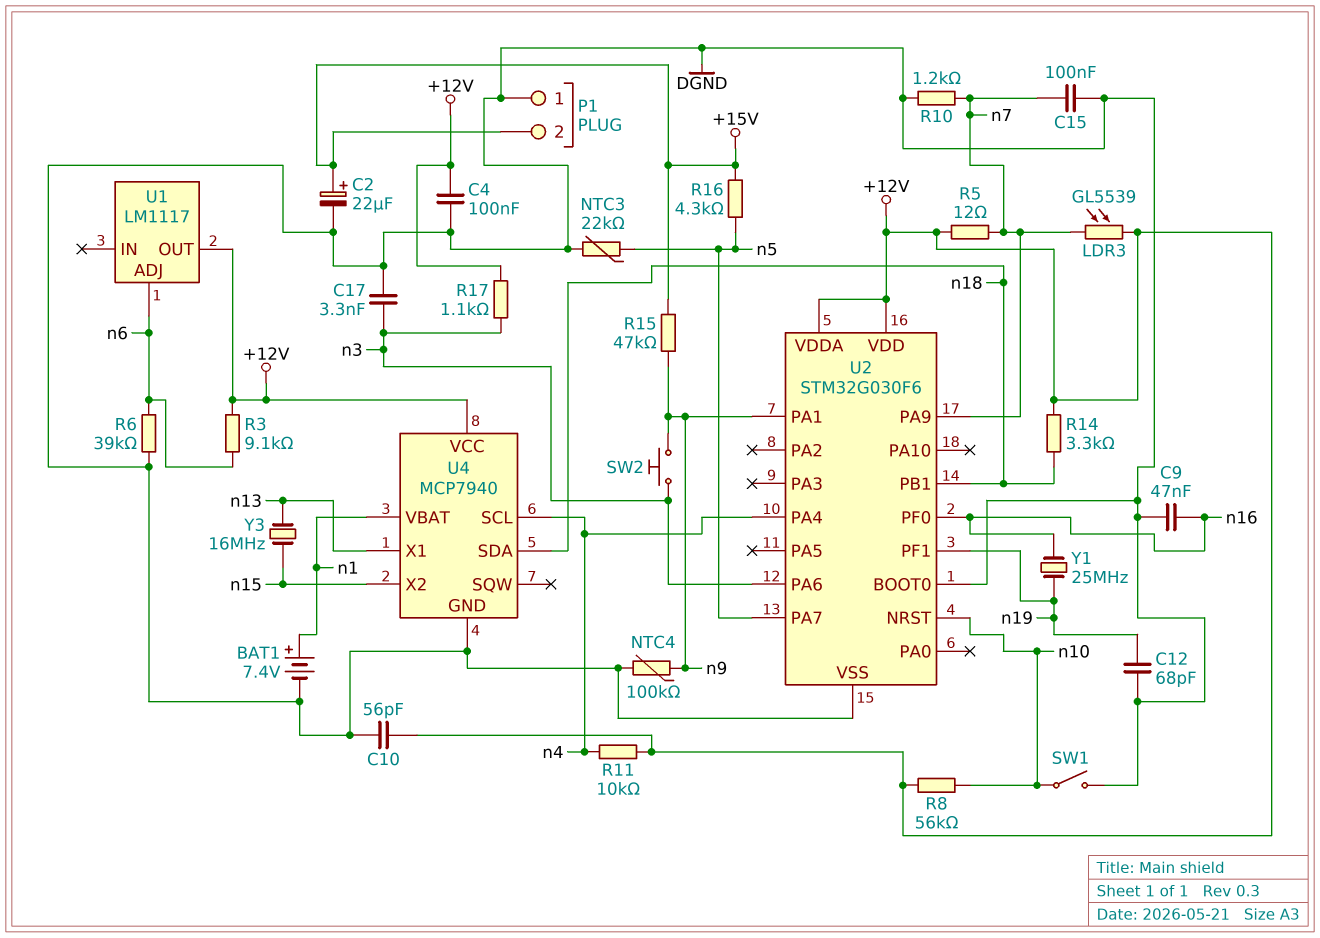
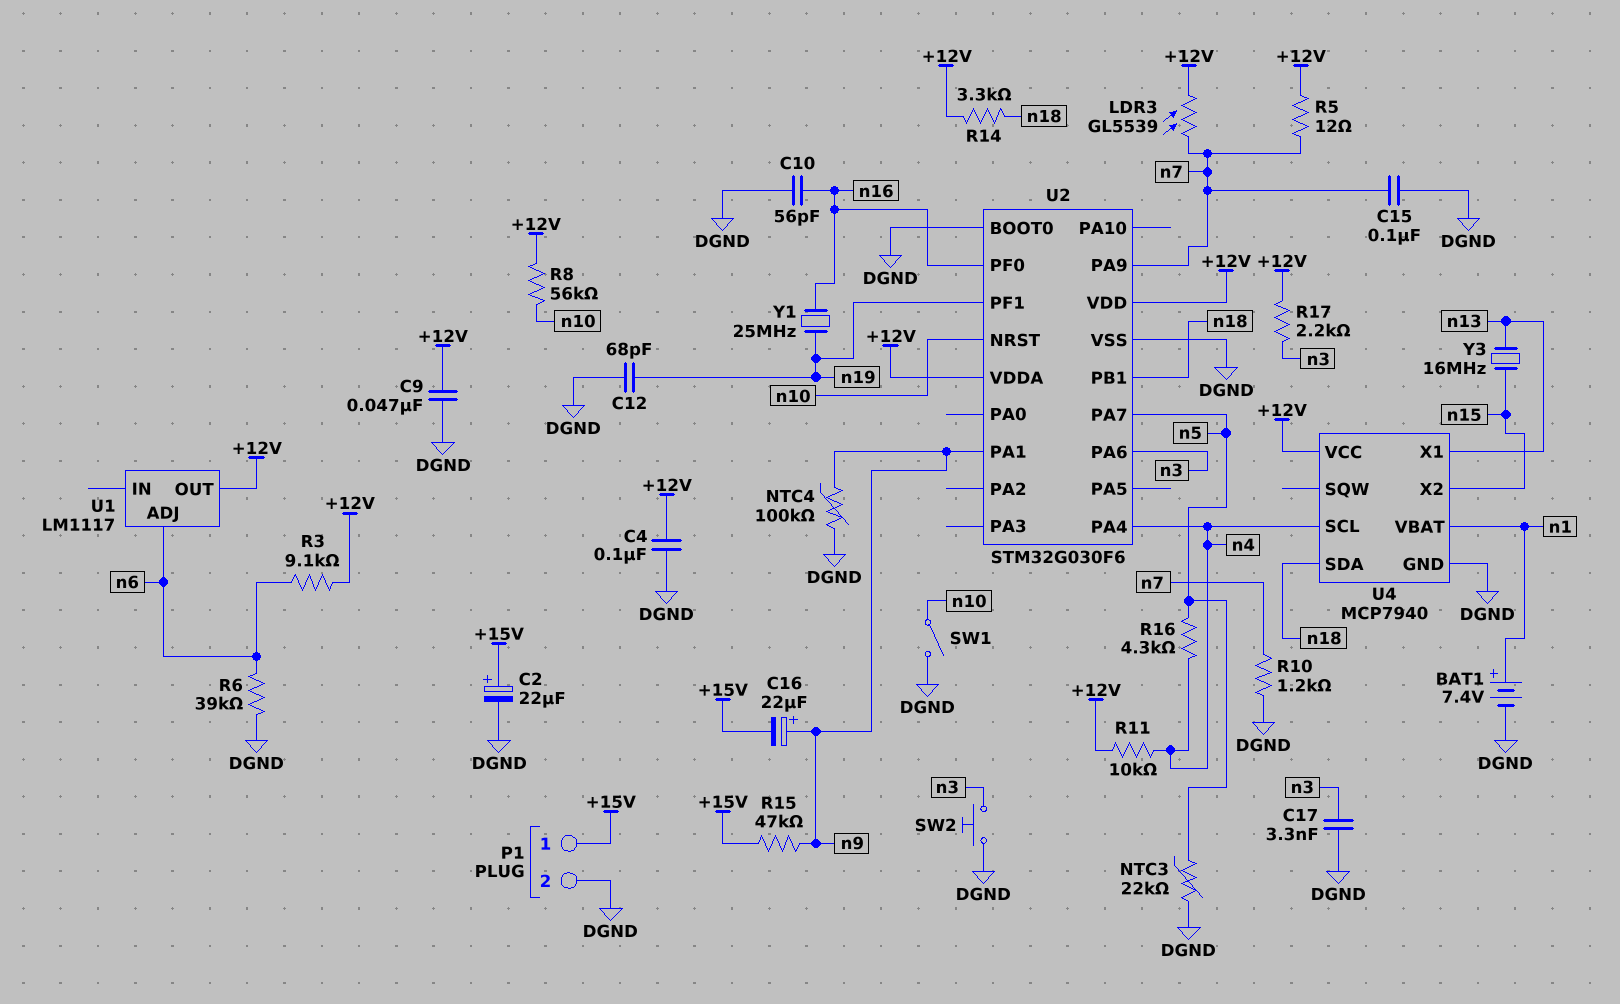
C9: 47nF (DGND, n16) -> 47nF (+12V, DGND)
C10: 56pF (+12V, DGND) -> 56pF (DGND, n16)
C16: none -> 22uF (plus n9, minus +15V)
P1 pin 1: DGND -> +15V
P1 pin 2: +15V -> DGND
R16: 4.3k (+15V, n5) -> 4.3k (n4, n5)
R17: 1.1k (+12V, n3) -> 2.2k (+12V, n3)
SW2: button (n3, n9) -> button (DGND, n3)

